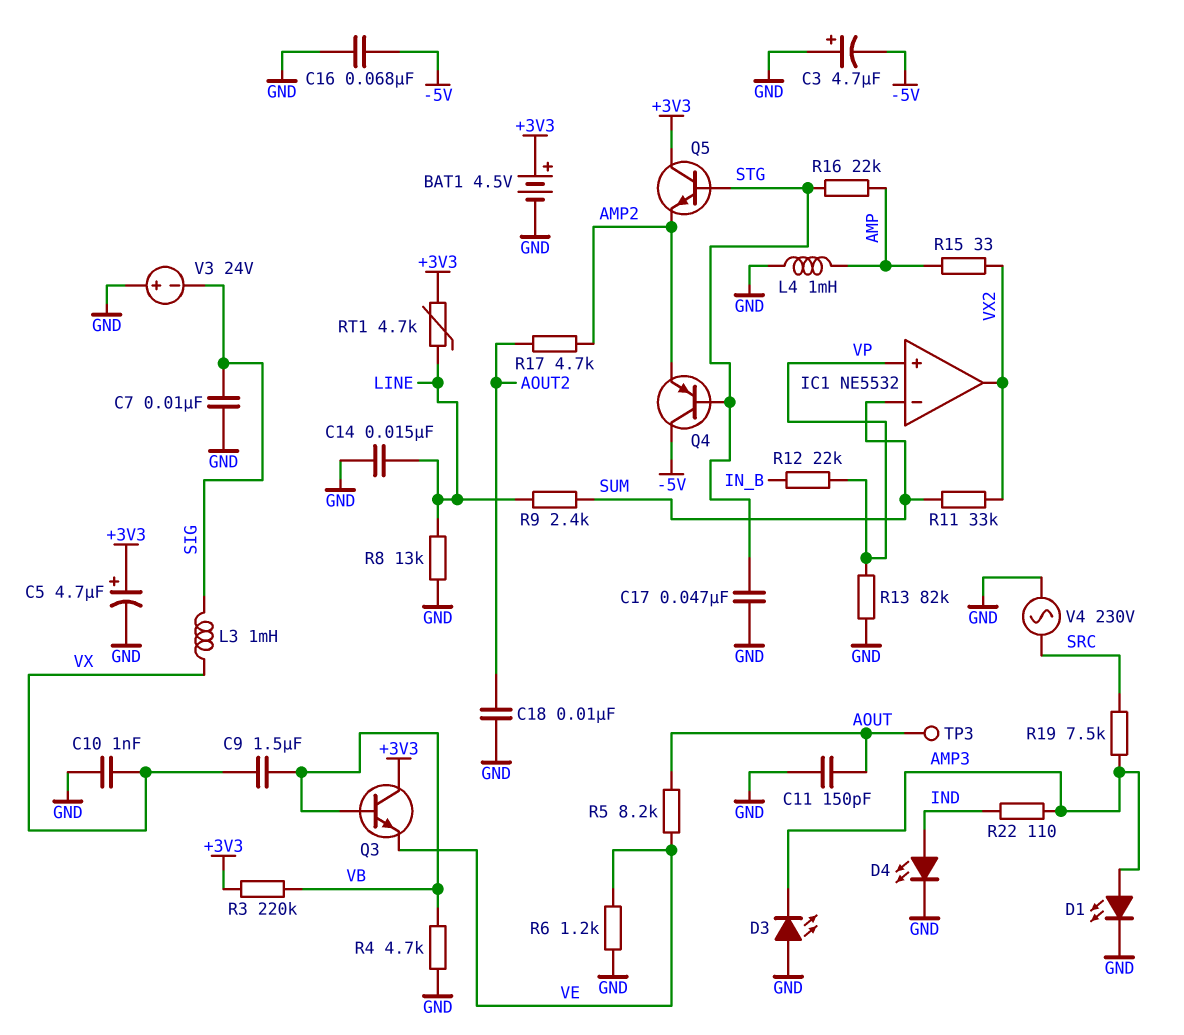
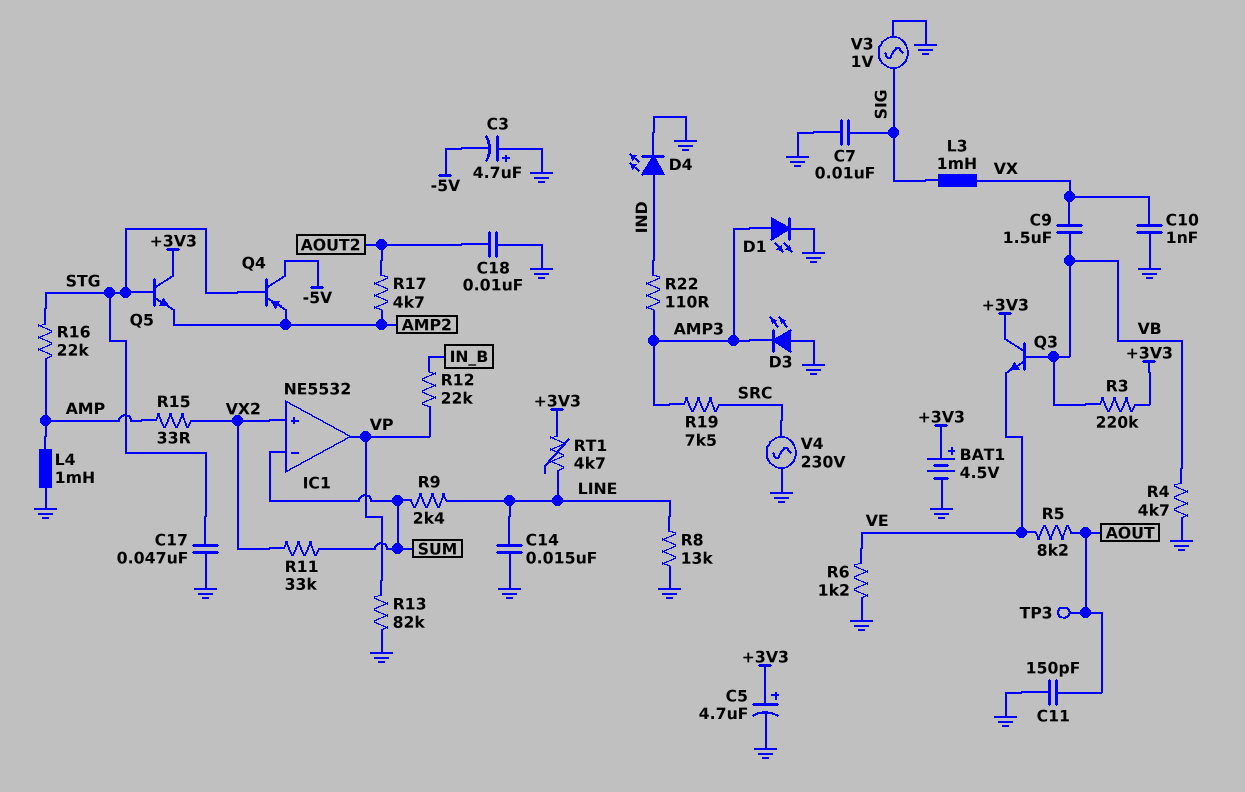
C16: 68nF (-5V, GND) -> none
IC1 pin in+: VP -> VX2
IC1 pin out: VX2 -> VP
V3: 24V (plus GND, minus SIG) -> AC 1V (GND, SIG)

